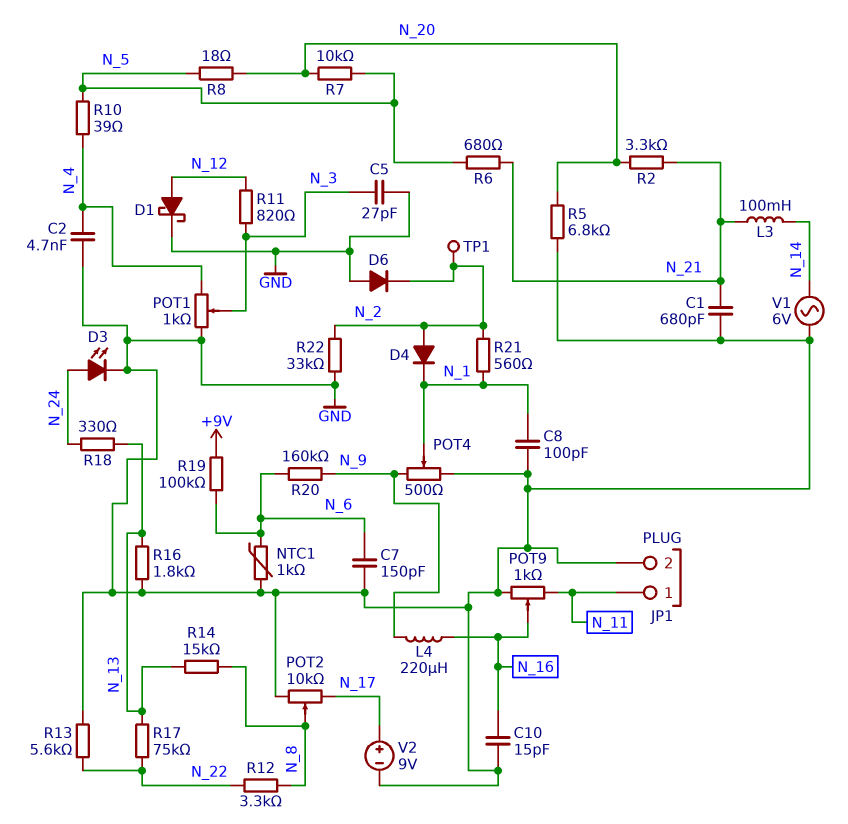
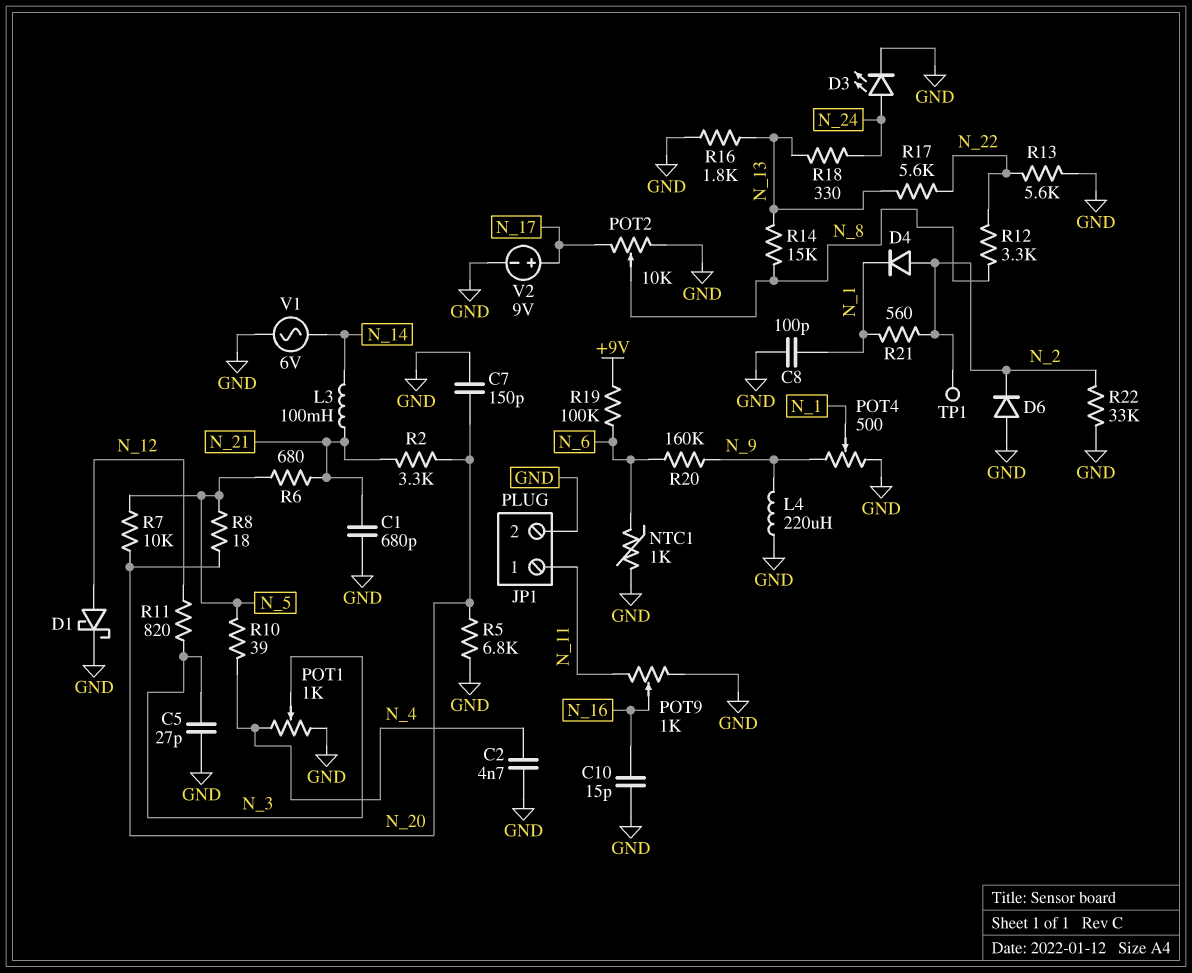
C7: 150pF (GND, N_6) -> 150pF (GND, N_20)
L4: 220uH (N_9, N_16) -> 220uH (GND, N_9)
R17: 75k (N_13, N_22) -> 5.6k (N_13, N_22)

